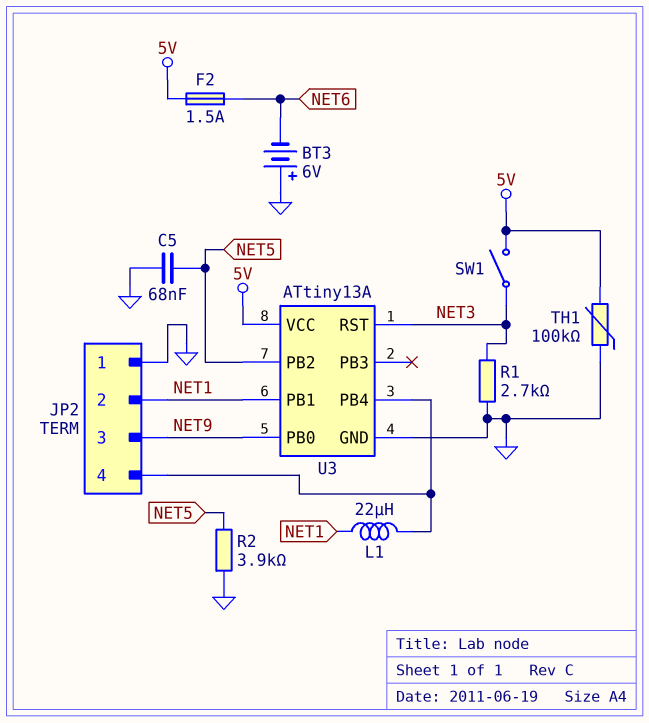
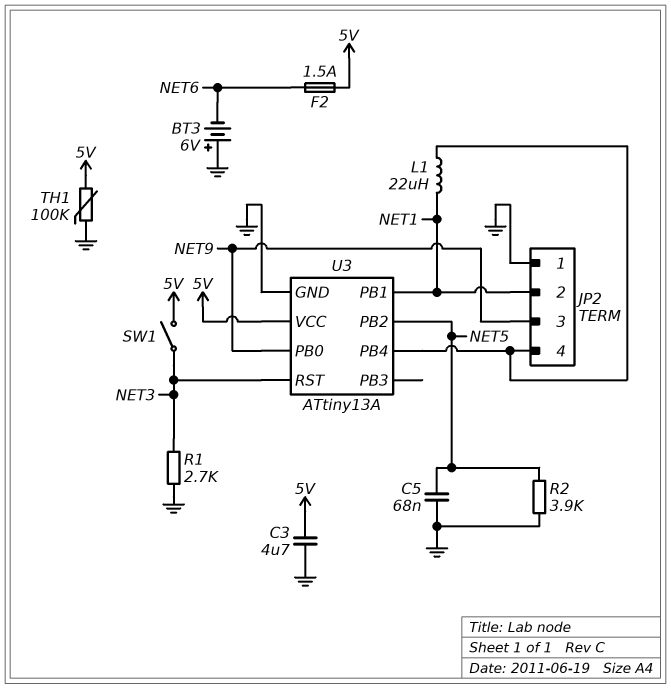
C3: none -> 4.7uF (5V, GND)

